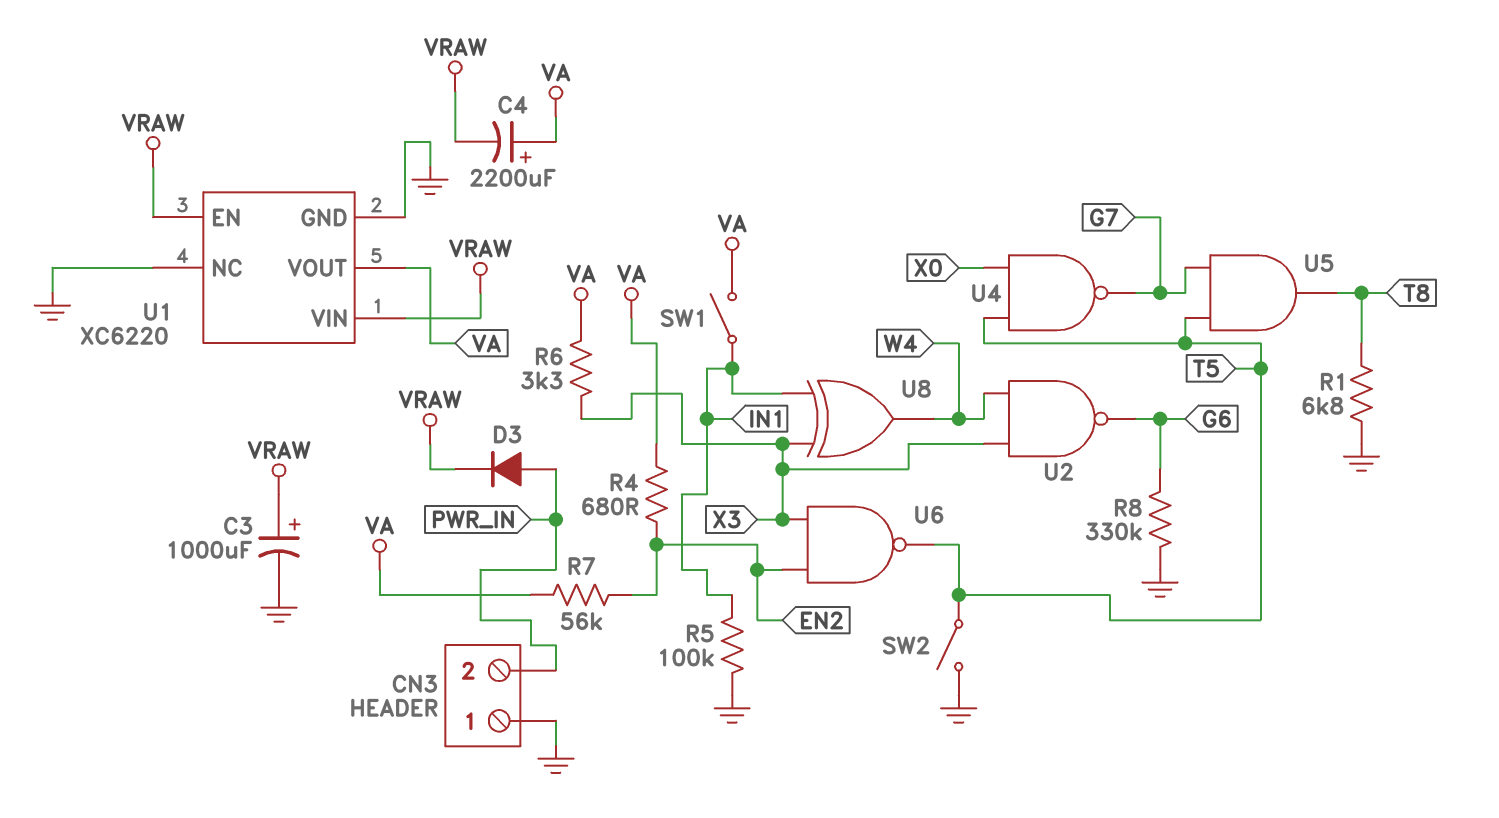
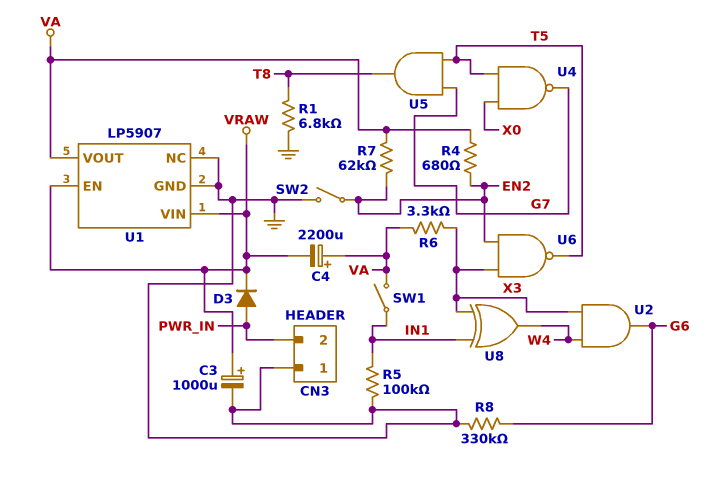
R7: 56k (EN2, VA) -> 62k (EN2, VA)
SW2: switch (GND, T5) -> switch (EN2, GND)
U1: XC6220 -> LP5907
U2: NAND (in W4, in X3, out G6) -> AND (in W4, in X3, out G6)

